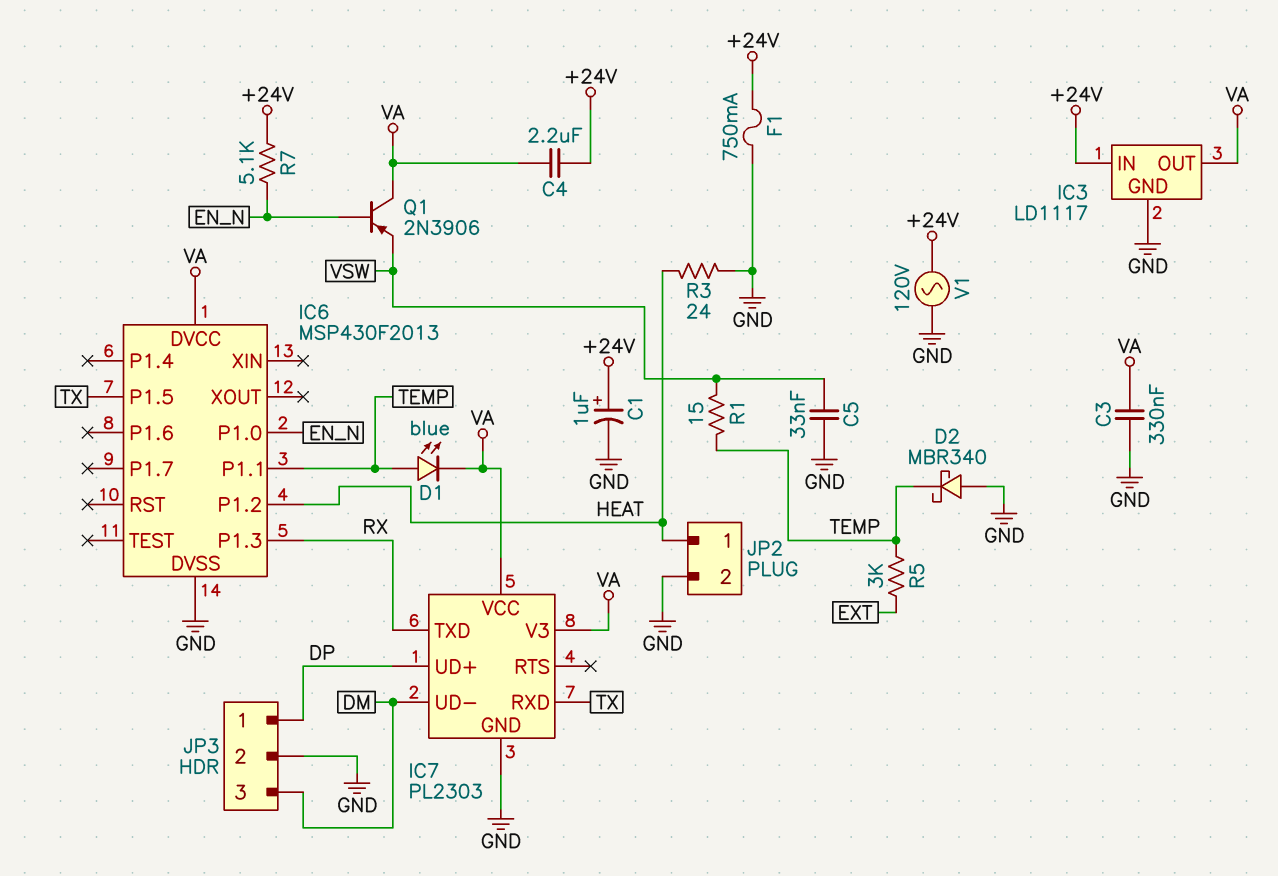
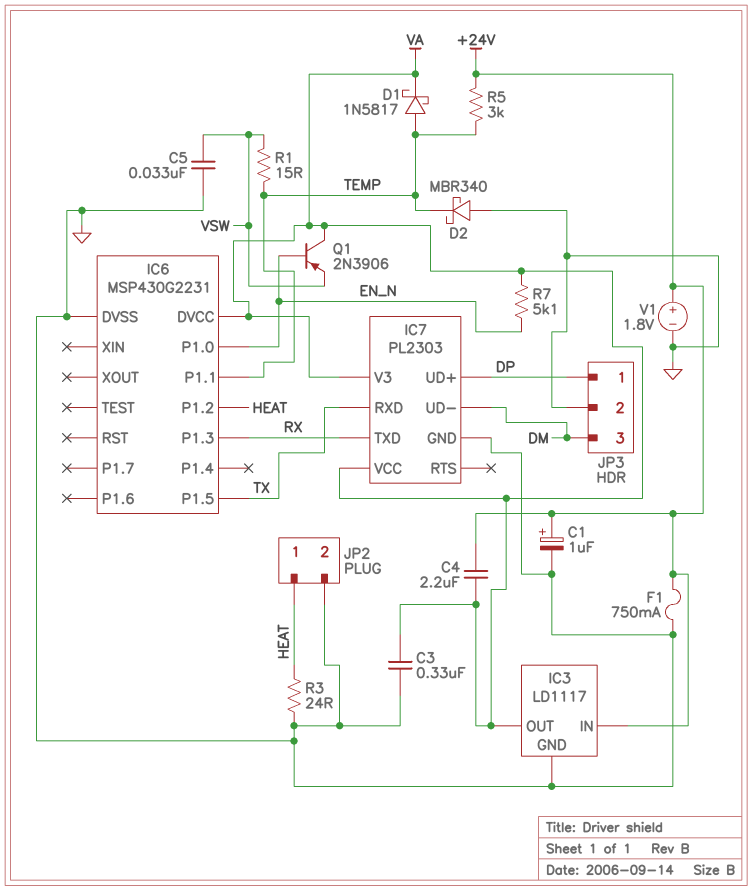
D1: LED blue (A TEMP, K VA) -> schottky 1N5817 (A TEMP, K VA)
IC6: MSP430F2013 -> MSP430G2231
R5: 3k (EXT, TEMP) -> 3k (+24V, TEMP)
R7: 5.1k (+24V, EN_N) -> 5.1k (EN_N, VA)
V1: AC 120V (+24V, GND) -> 1.8V (plus +24V, minus GND)

